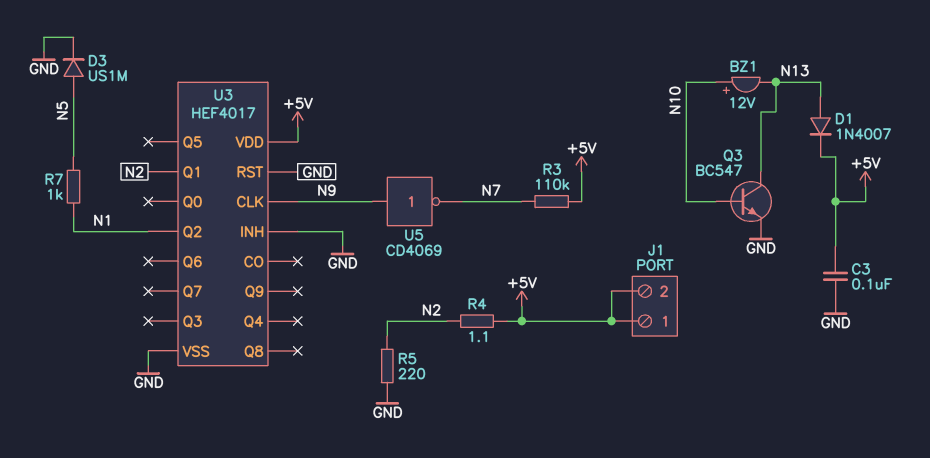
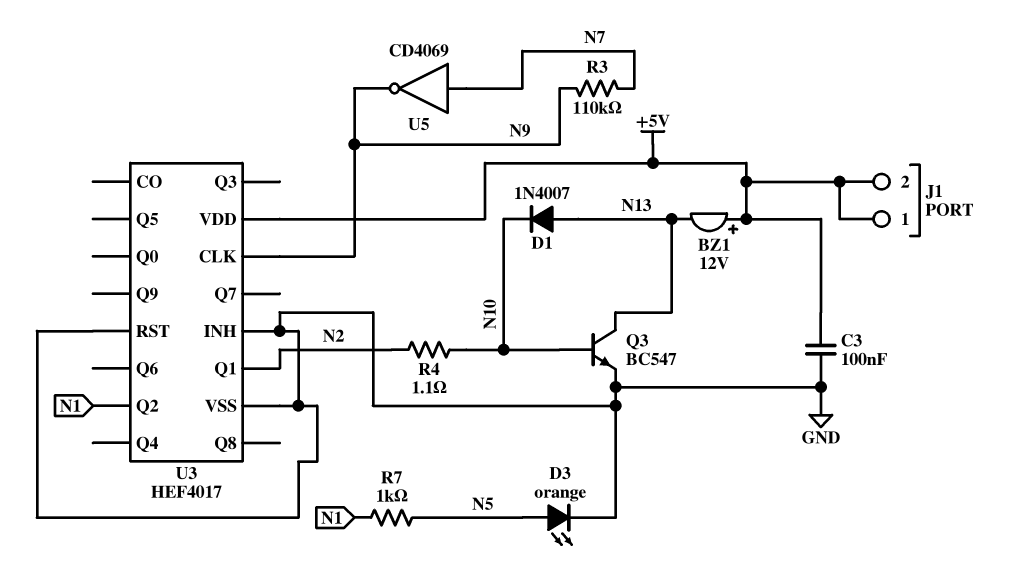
BZ1: buzzer 12V (plus N10, minus N13) -> buzzer 12V (plus +5V, minus N13)
D1: diode 1N4007 (A N13, K +5V) -> diode 1N4007 (A N13, K N10)
D3: diode US1M (A N5, K GND) -> LED orange (A N5, K GND)
R3: 110k (+5V, N7) -> 110k (N7, N9)
R4: 1.1 (+5V, N2) -> 1.1 (N2, N10)
R5: 220 (GND, N2) -> none
U5: NOT CD4069 (in N9, out N7) -> NOT CD4069 (in N7, out N9)

